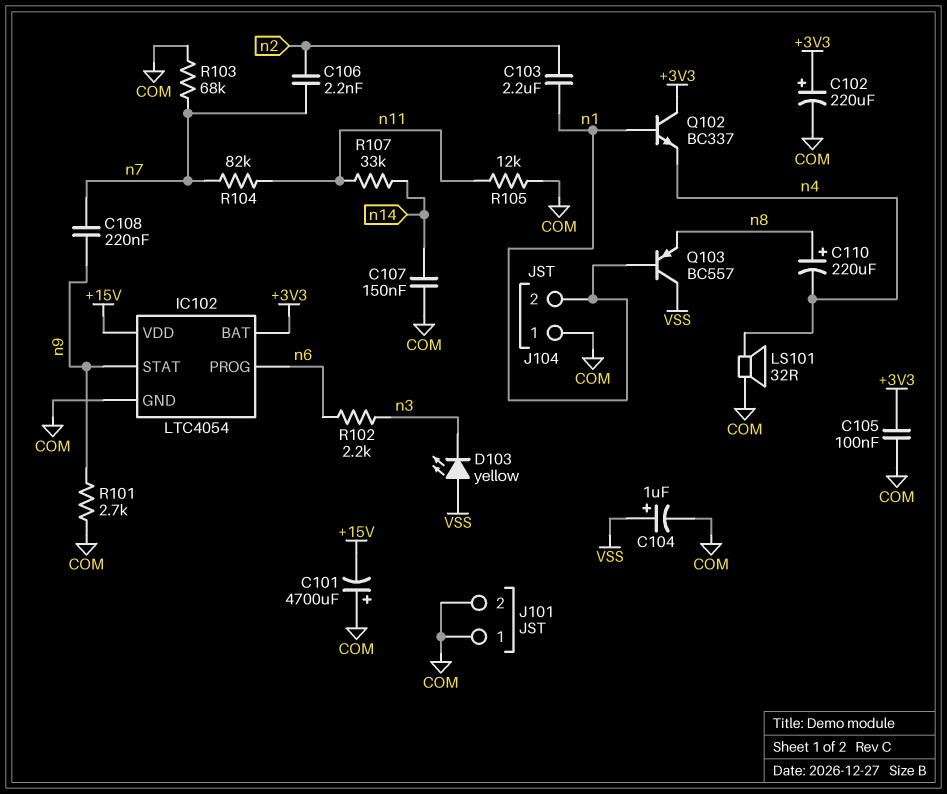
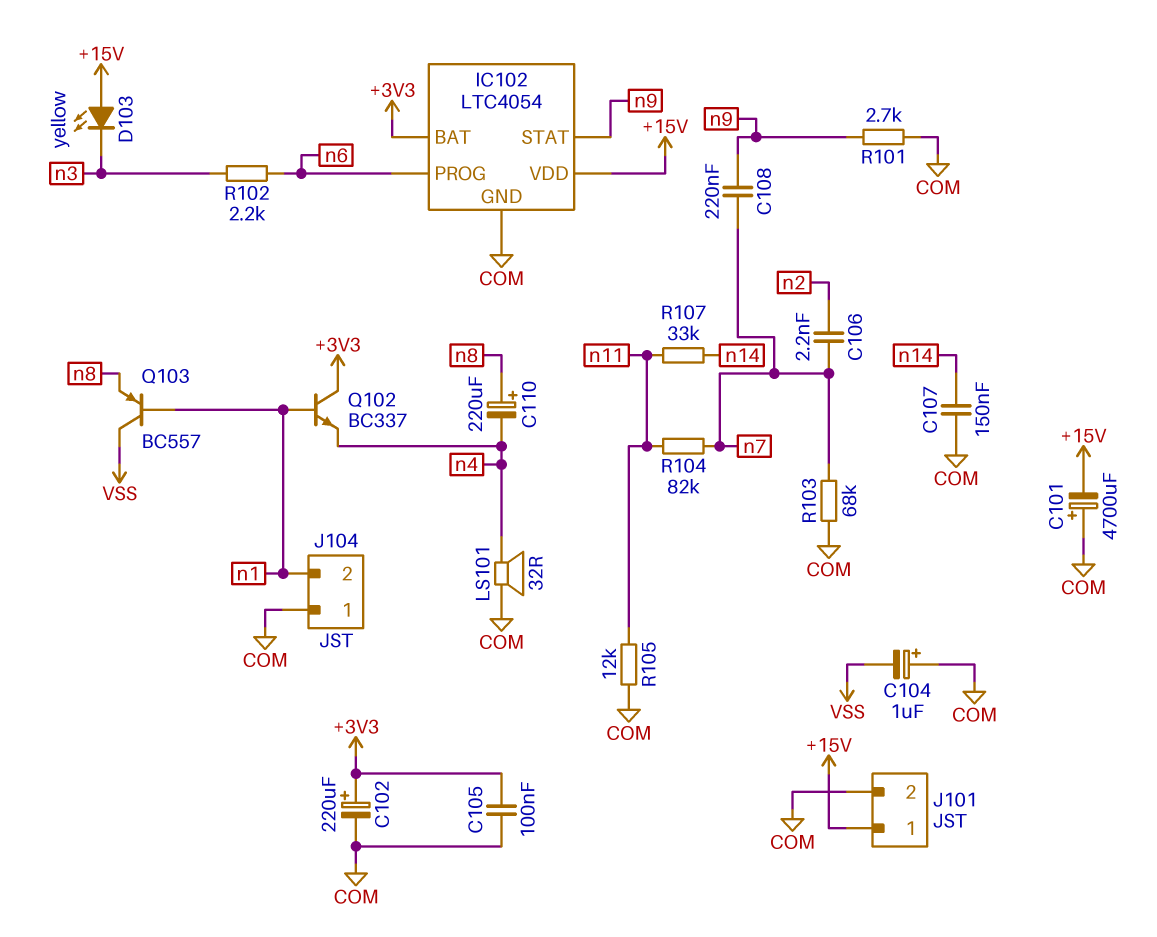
C103: 2.2uF (n1, n2) -> none
C104: 1uF (plus VSS, minus COM) -> 1uF (plus COM, minus VSS)
D103: LED yellow (A VSS, K n3) -> LED yellow (A +15V, K n3)
J101 pin 1: COM -> +15V

